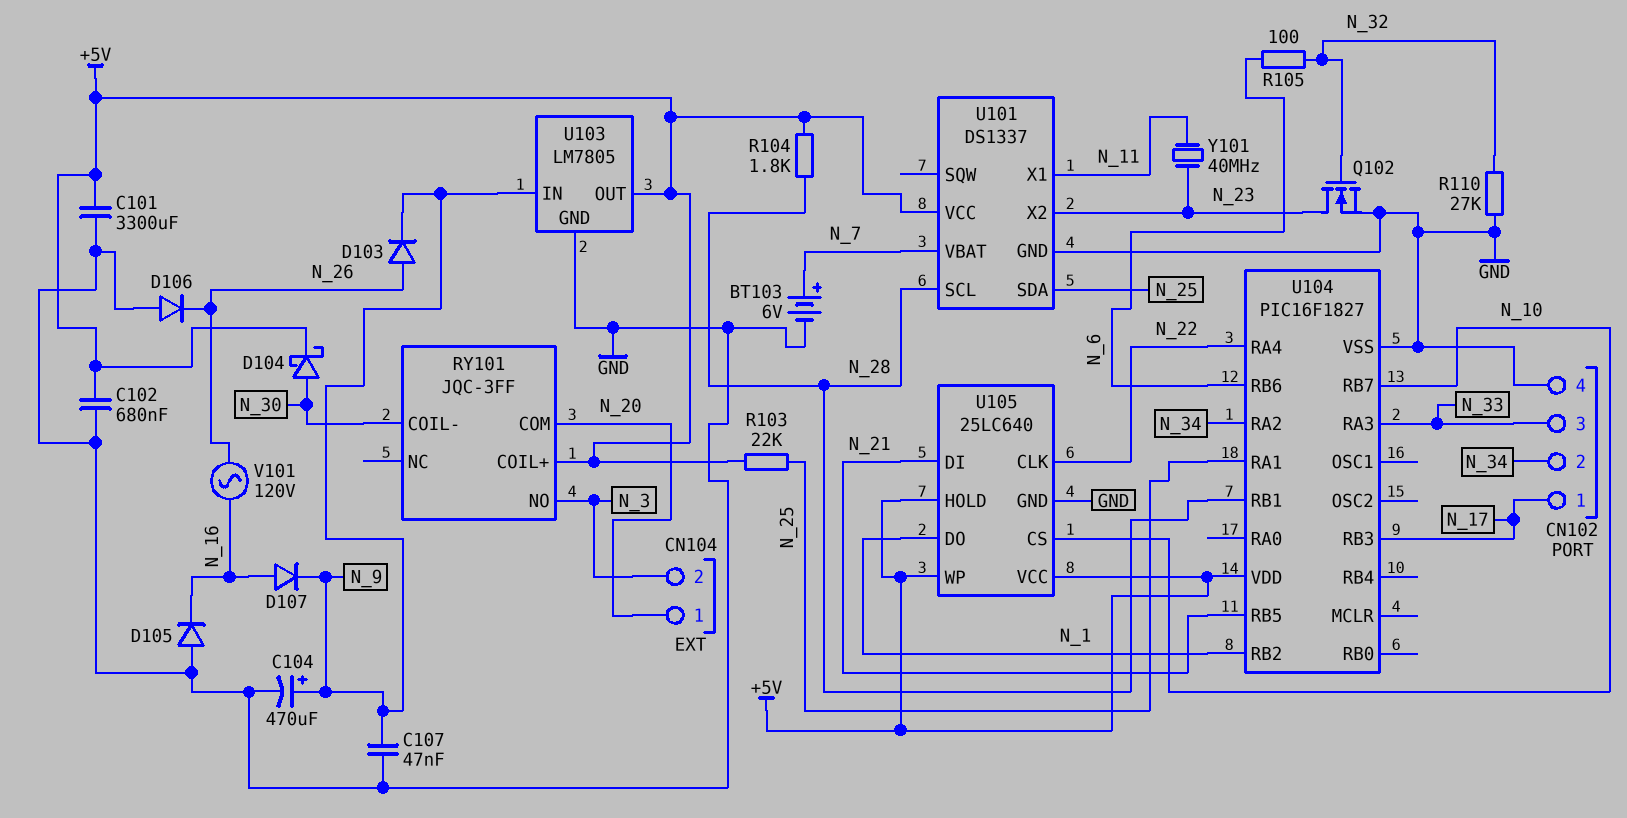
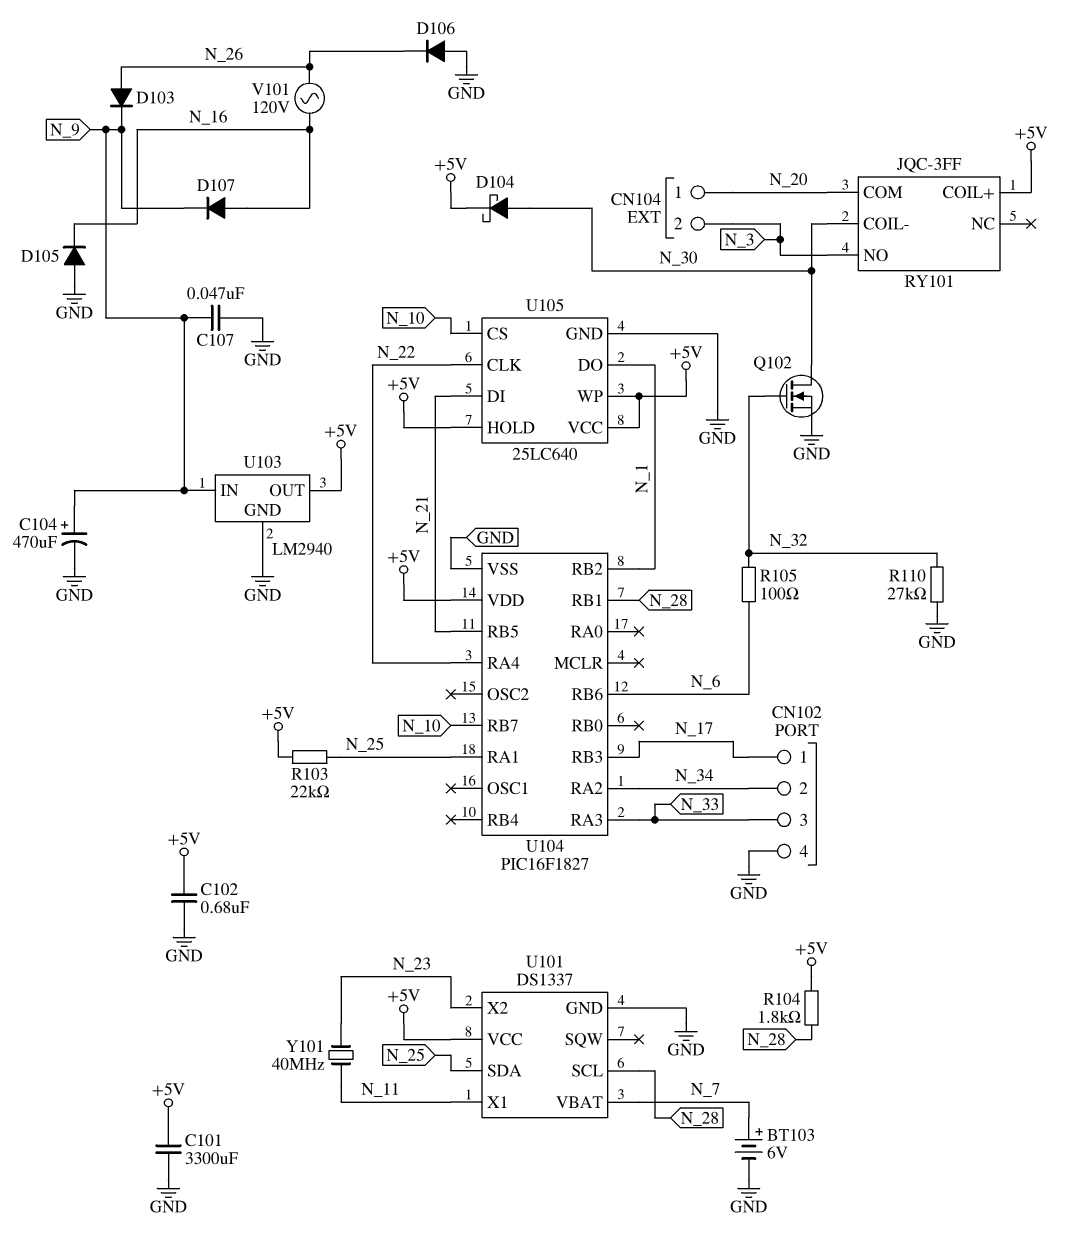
Q102: NMOS (G N_32, D N_23, S GND) -> NMOS (G N_32, D N_30, S GND)
U103: LM7805 -> LM2940

